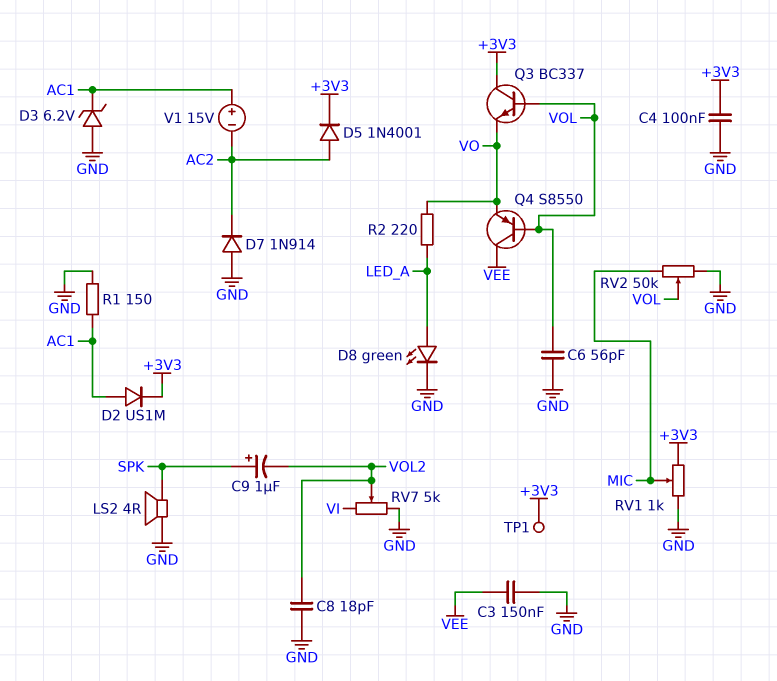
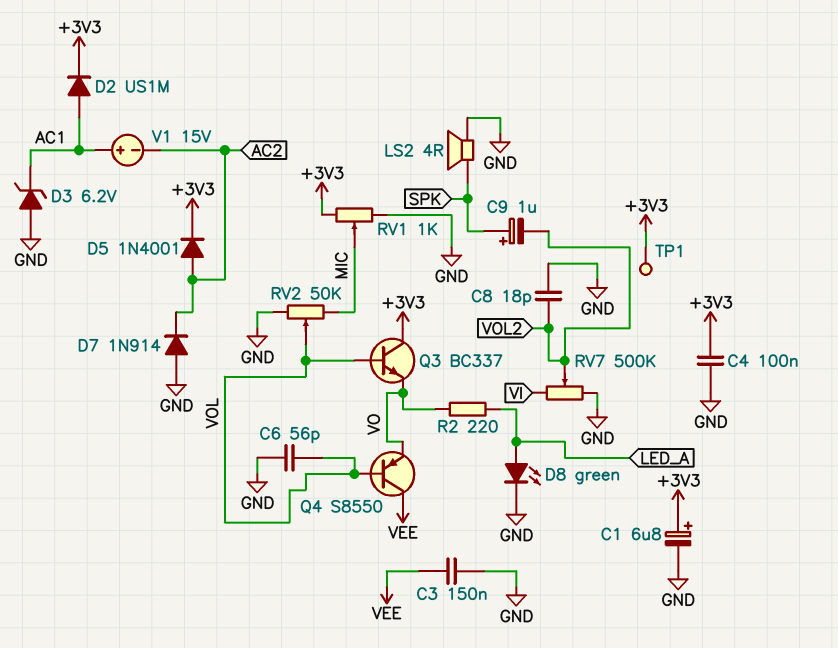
C1: none -> 6.8uF (plus +3V3, minus GND)
R1: 150 (AC1, GND) -> none
RV7: 5k (GND, VI, wiper VOL2) -> 500k (GND, VI, wiper VOL2)

